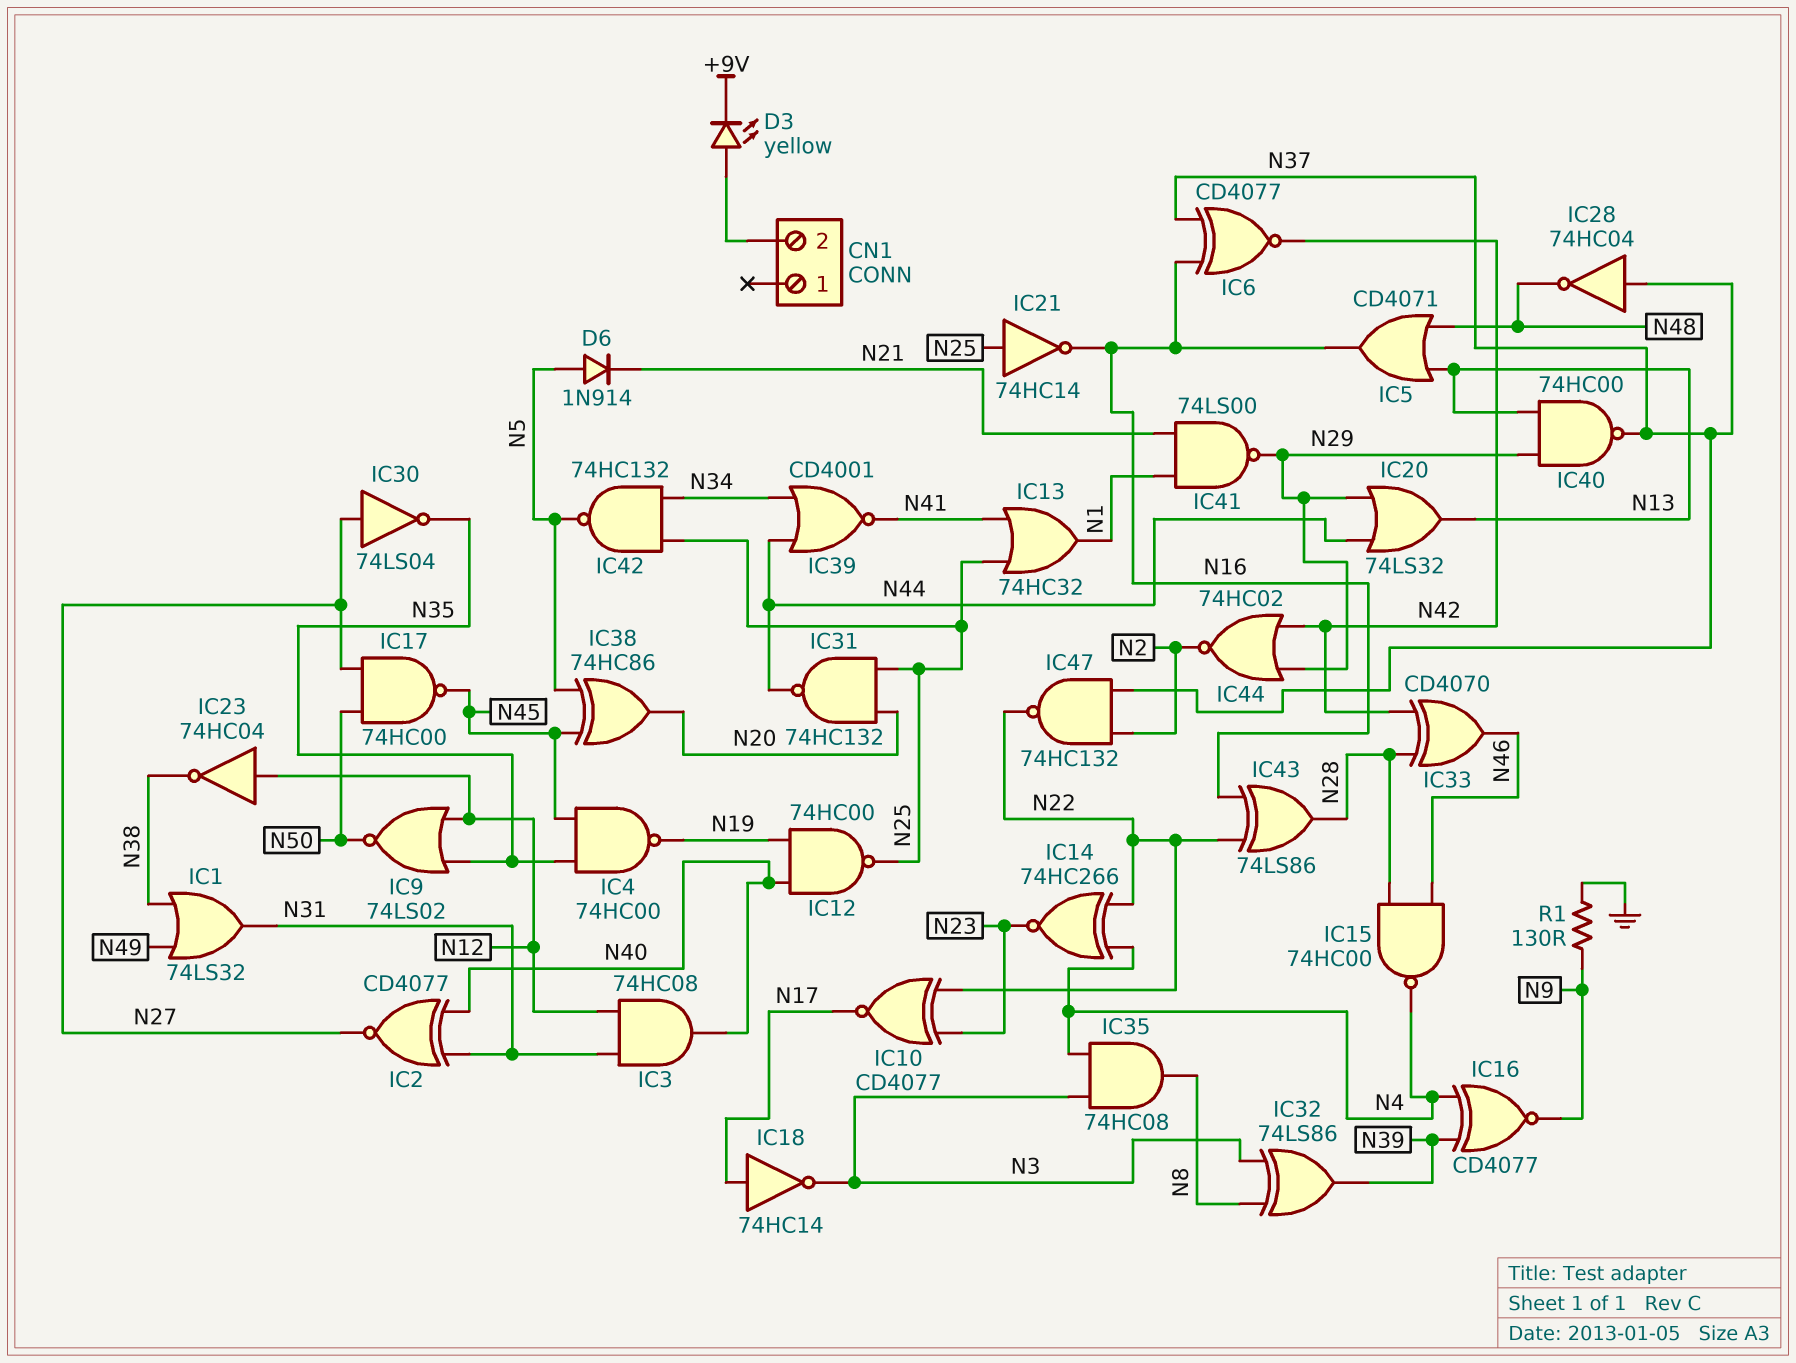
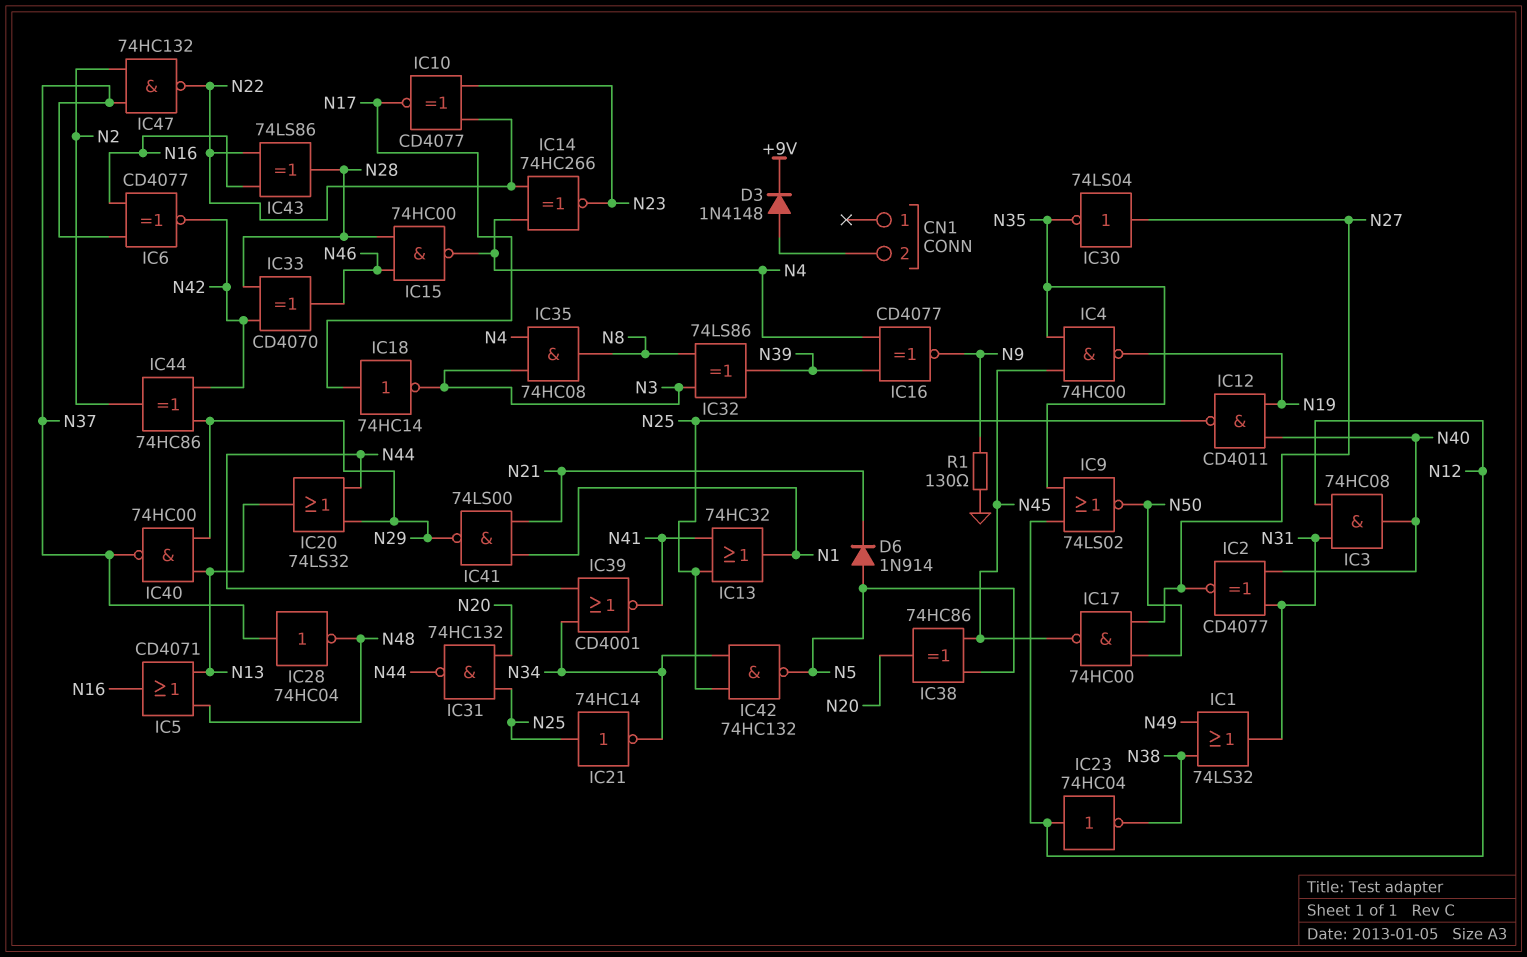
D3: LED yellow (A CN1/2, K +9V) -> diode 1N4148 (A CN1/2, K +9V)
IC12: NAND 74HC00 (in N19, in N40, out N25) -> NAND CD4011 (in N19, in N40, out N25)
IC21: NOT 74HC14 (in N25, out N16) -> NOT 74HC14 (in N25, out N34)
IC44: NOR 74HC02 (in N29, in N42, out N2) -> XOR 74HC86 (in N29, in N42, out N2)

